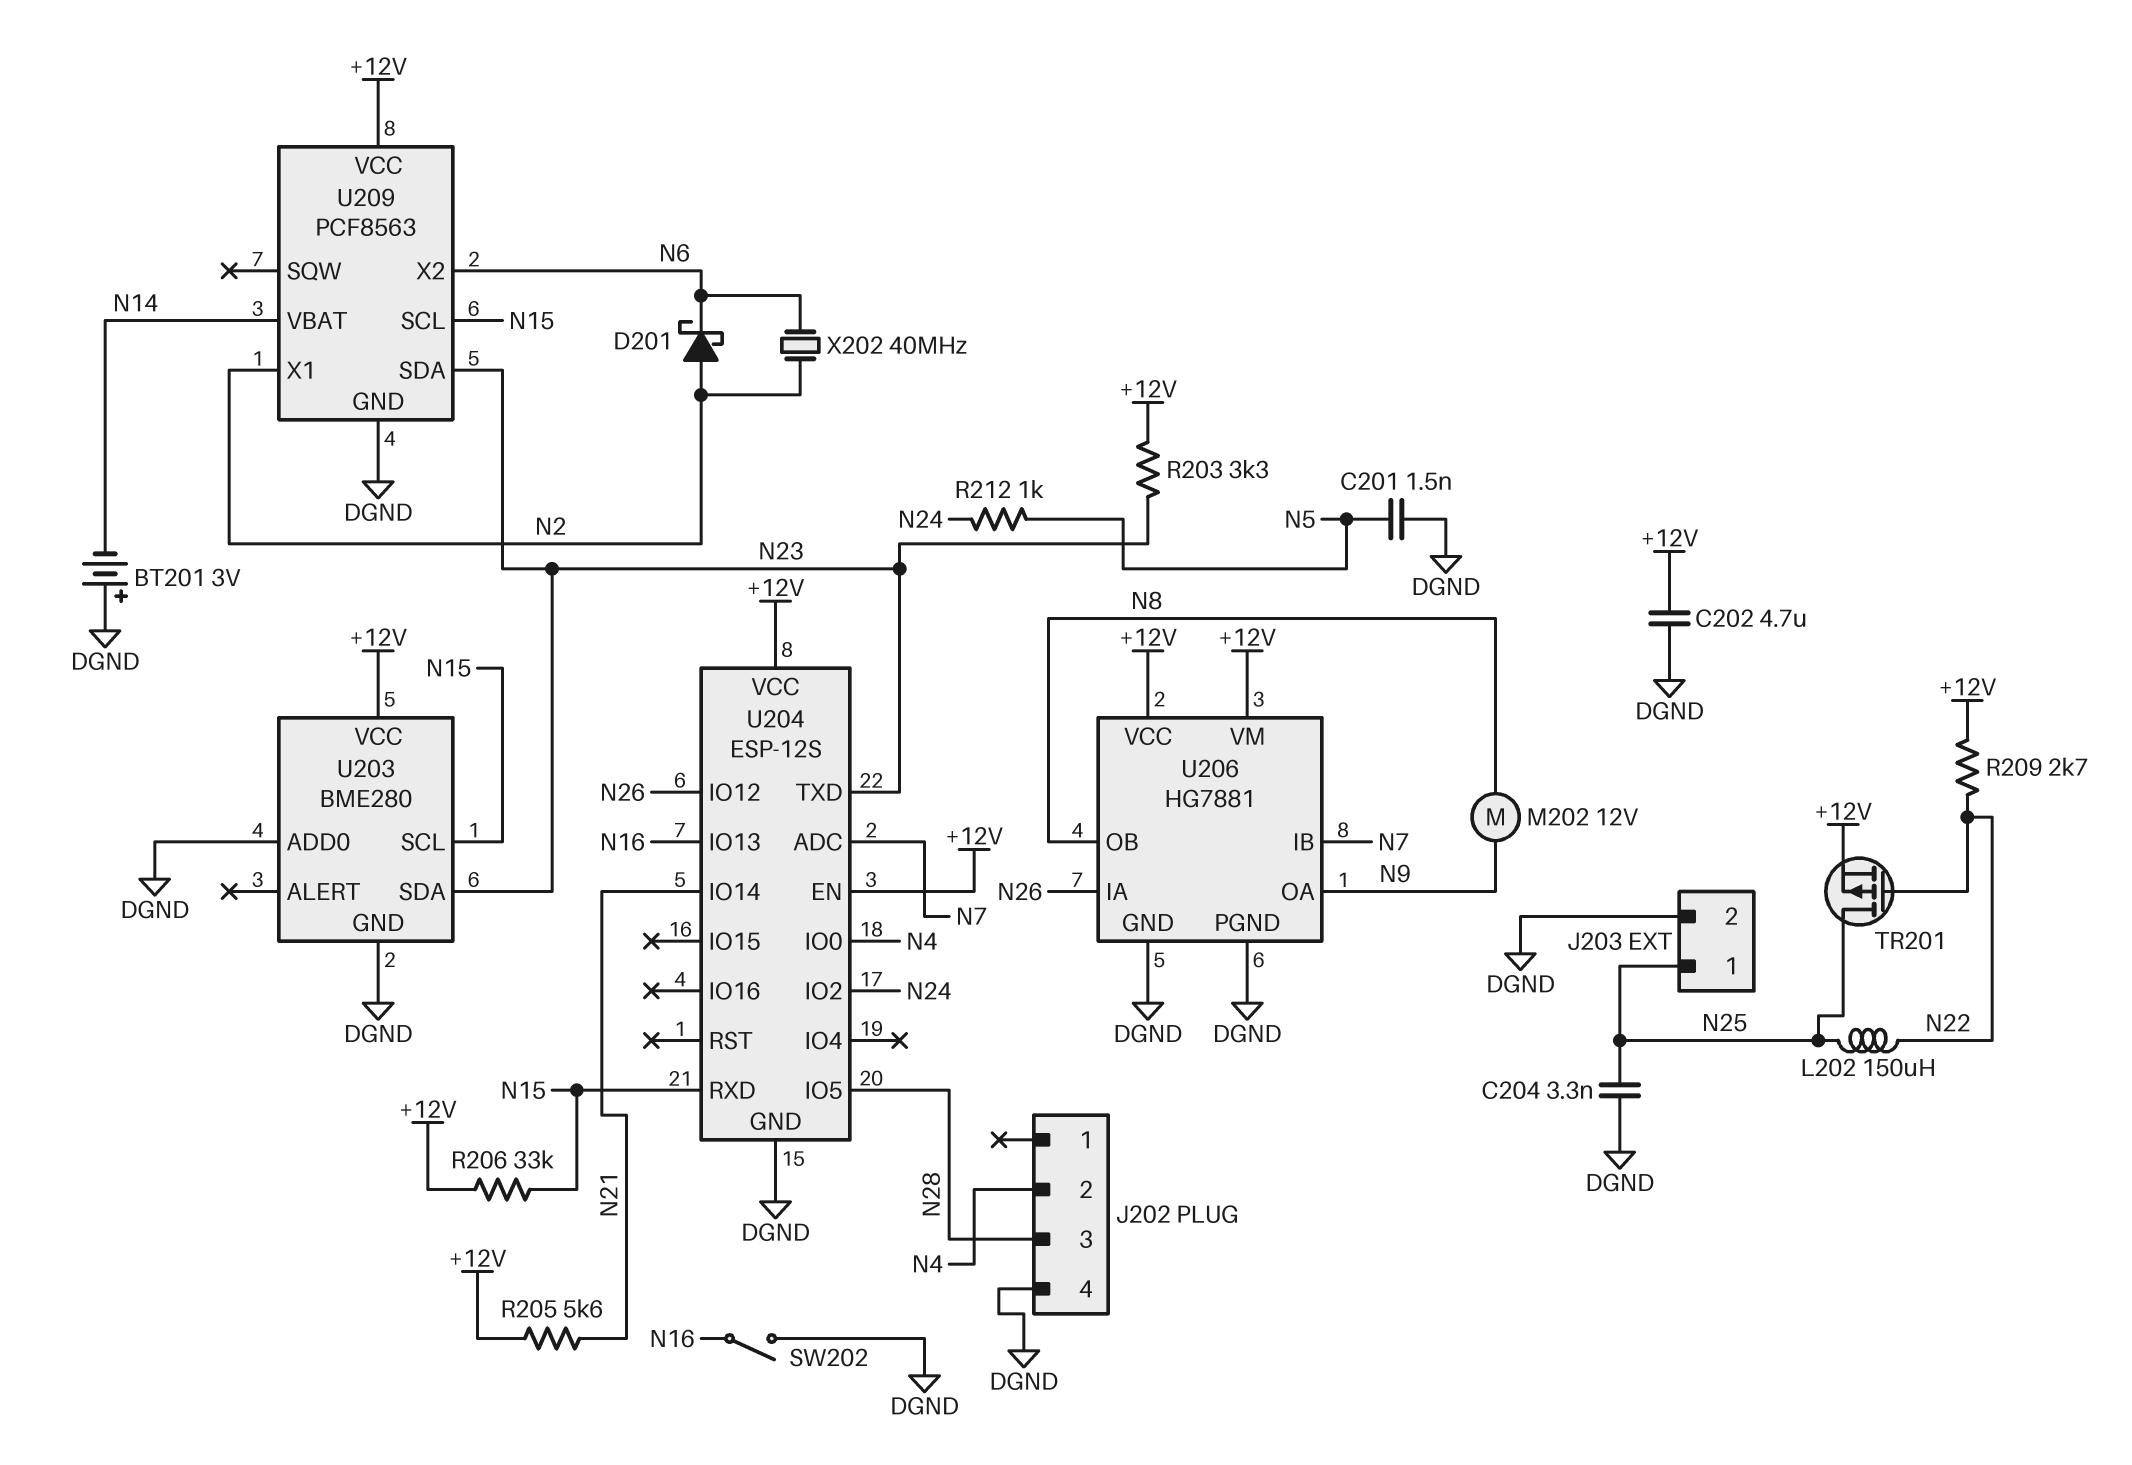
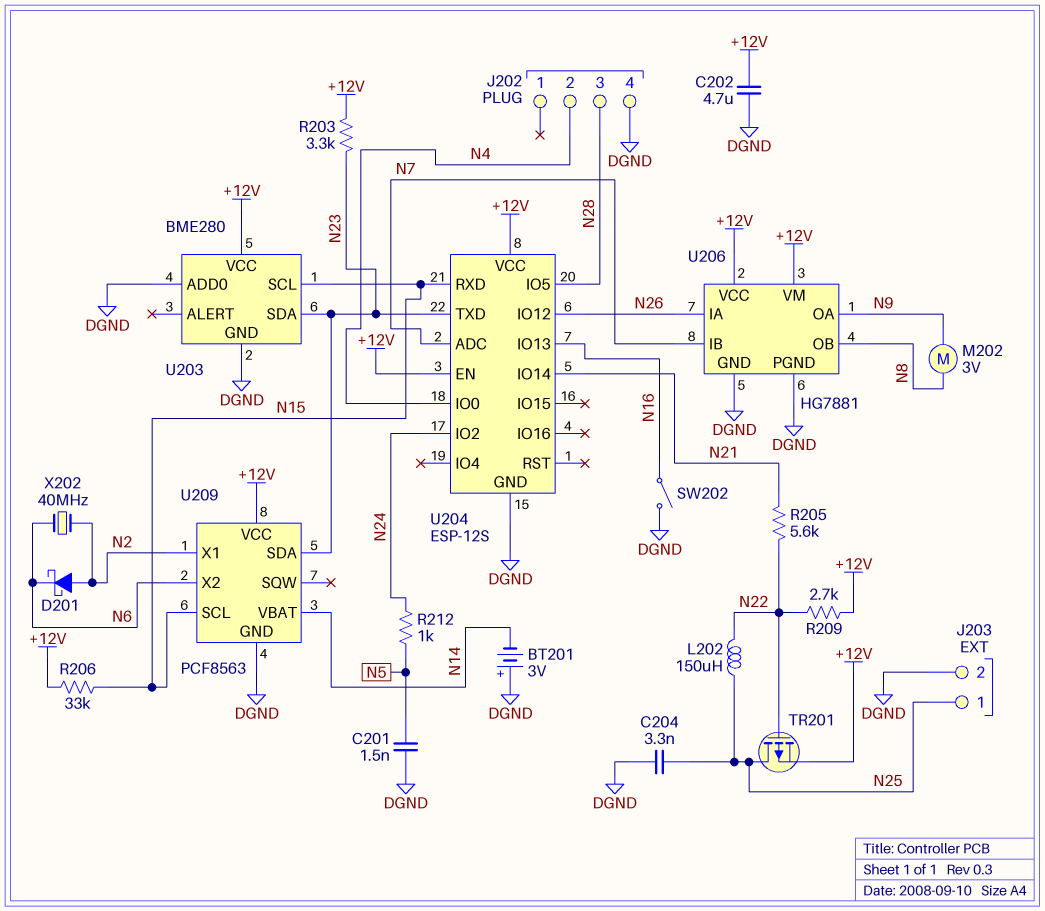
M202: motor 12V (N8, N9) -> motor 3V (N8, N9)
R205: 5.6k (+12V, N21) -> 5.6k (N21, N22)

